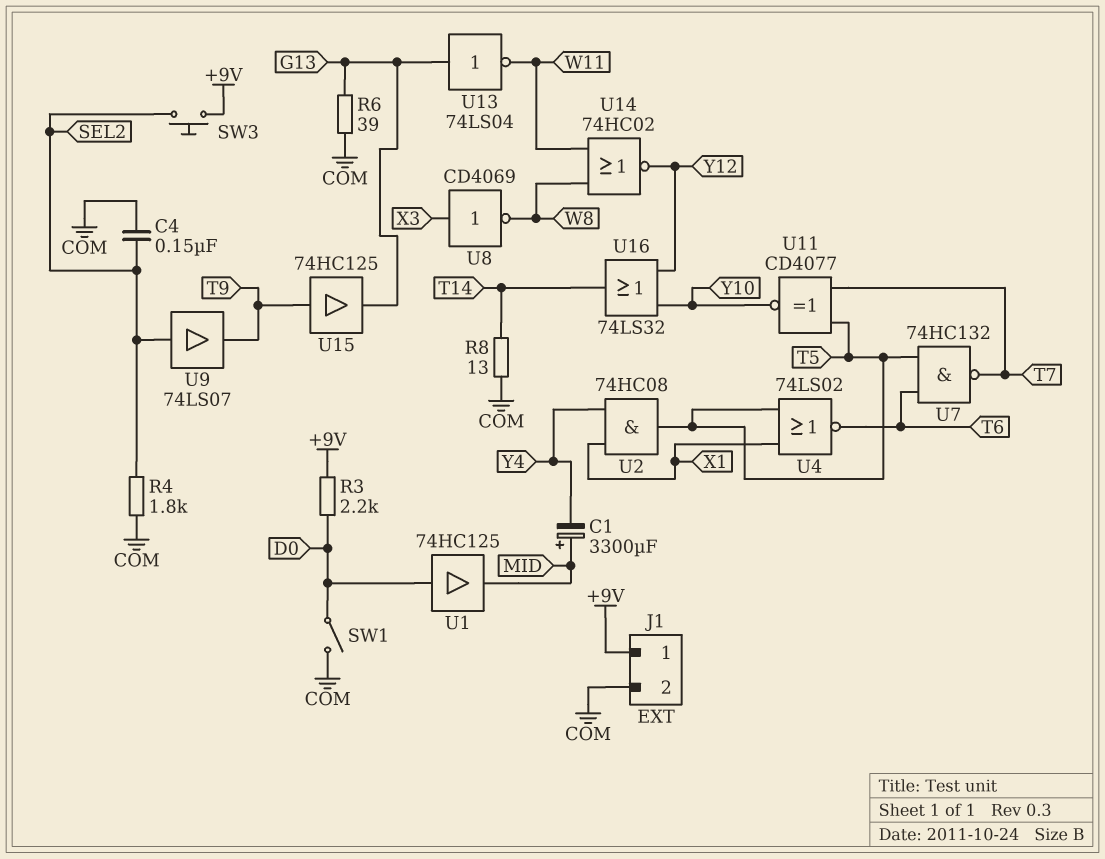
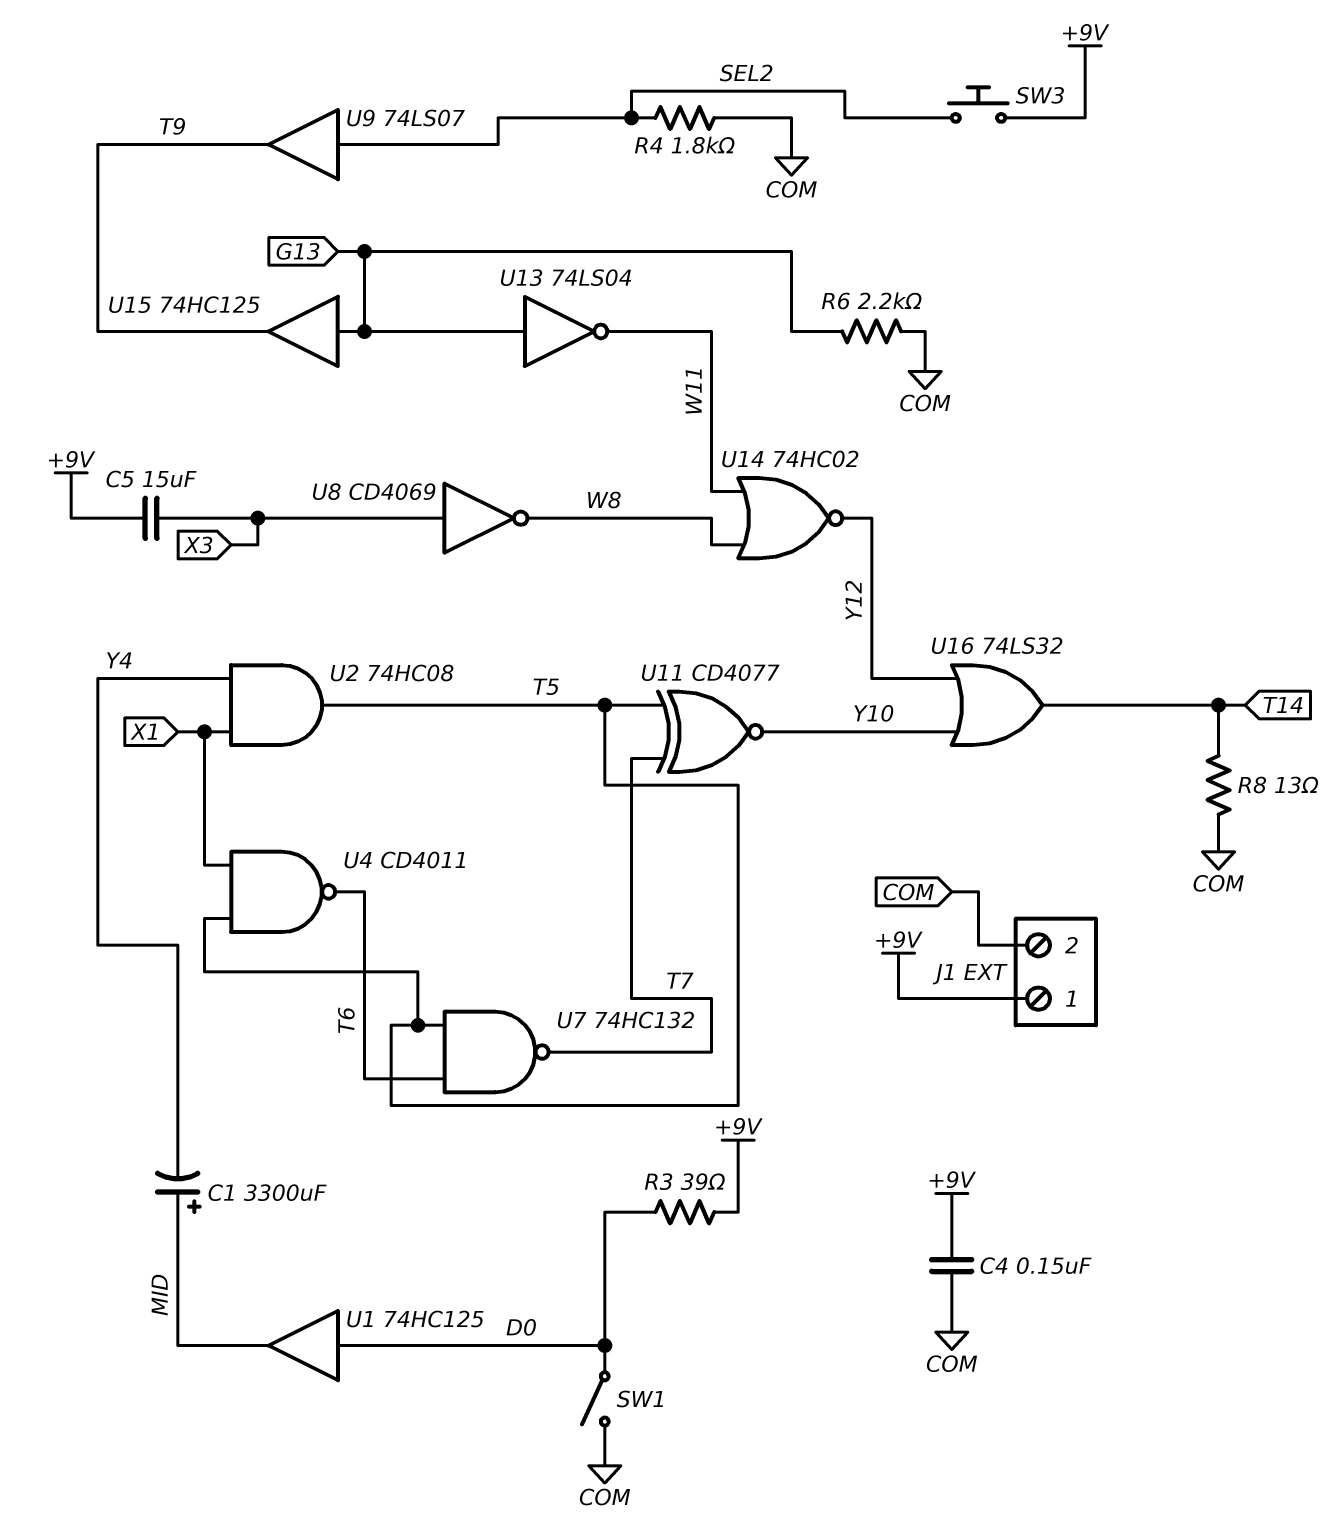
C4: 150nF (COM, SEL2) -> 150nF (+9V, COM)
C5: none -> 15uF (+9V, X3)
R3: 2.2k (+9V, D0) -> 39 (+9V, D0)
R6: 39 (COM, G13) -> 2.2k (COM, G13)
U4: NOR 74LS02 (in T5, in X1, out T6) -> NAND CD4011 (in T5, in X1, out T6)
U15: buffer 74HC125 (in T9, out G13) -> buffer 74HC125 (in G13, out T9)

